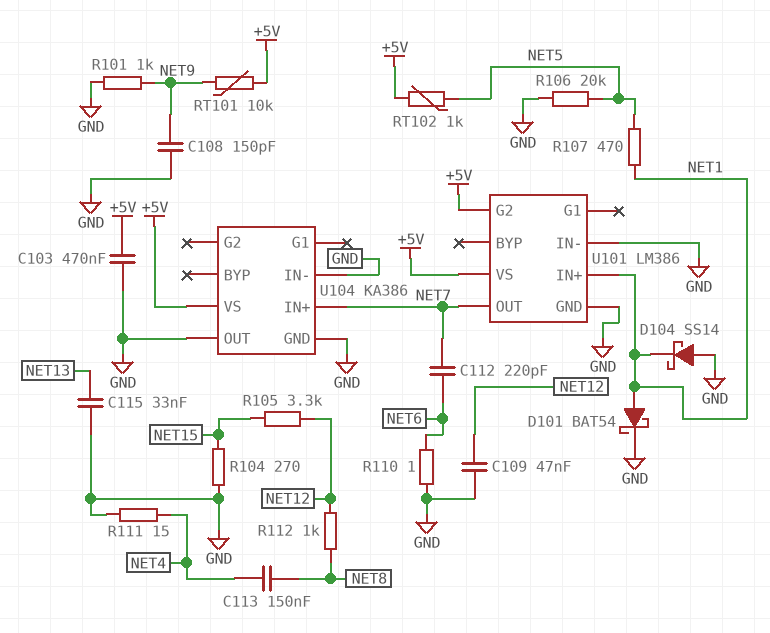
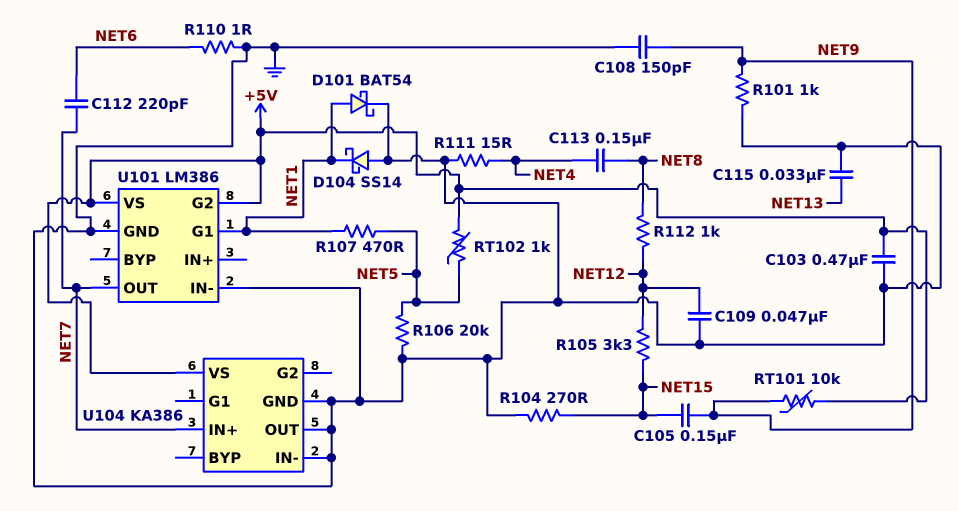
C105: none -> 150nF (NET9, NET15)
U101 pin G1: none -> NET1
U101 pin IN+: NET1 -> none

